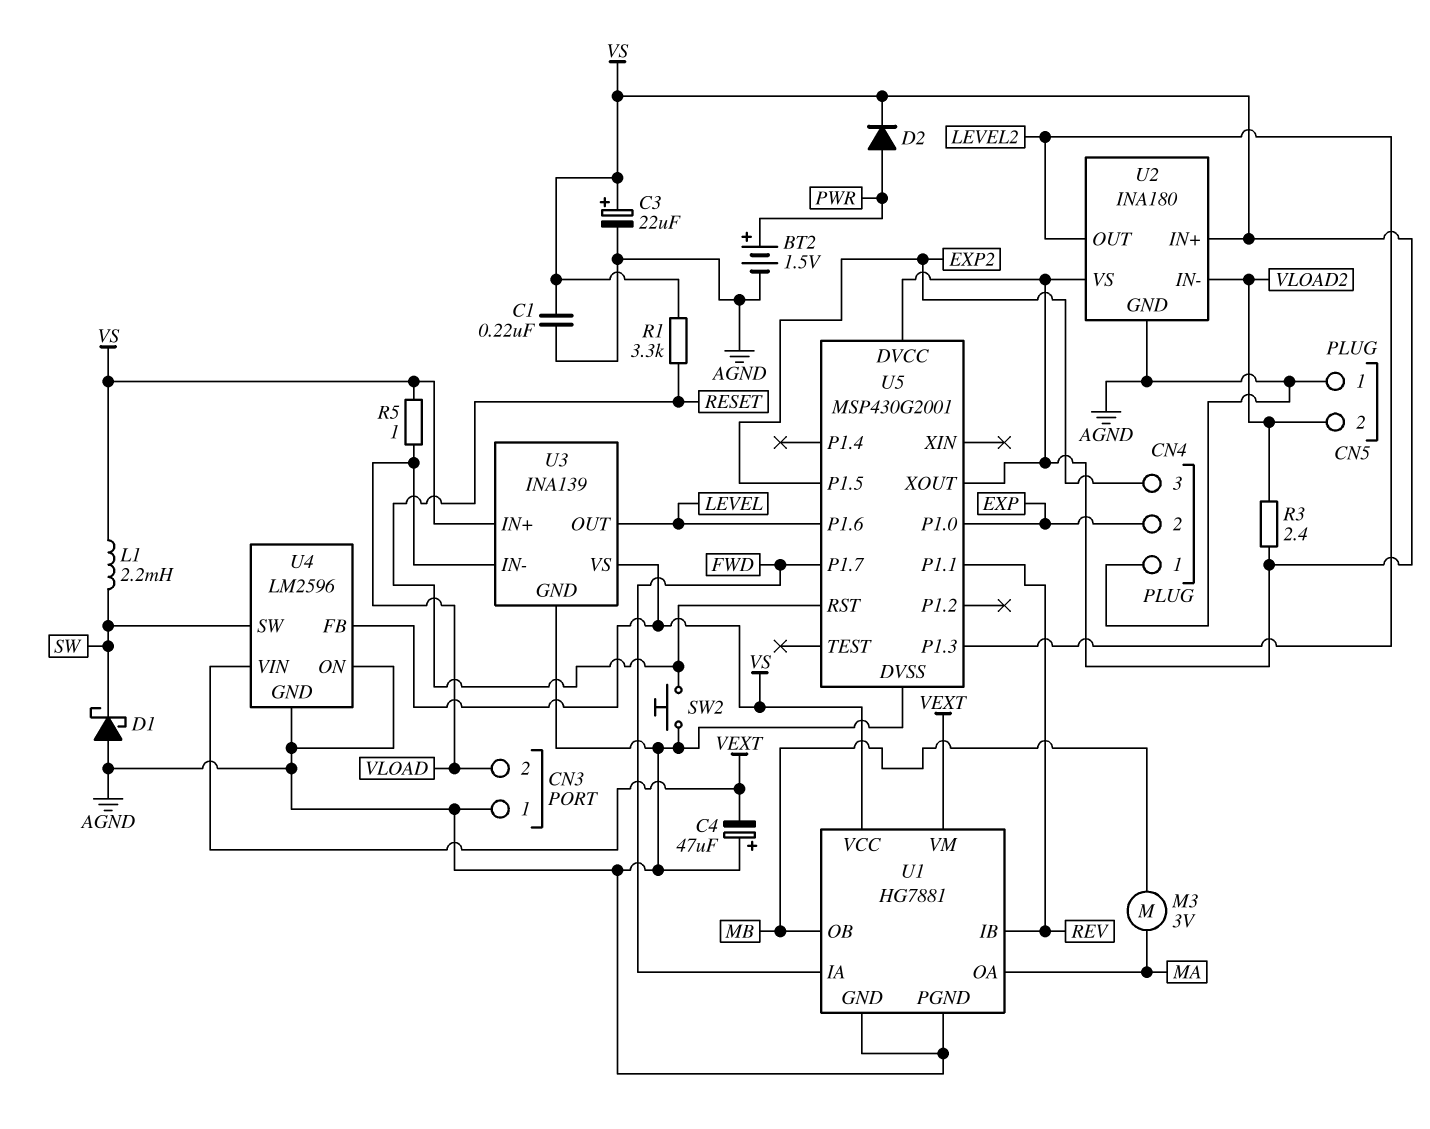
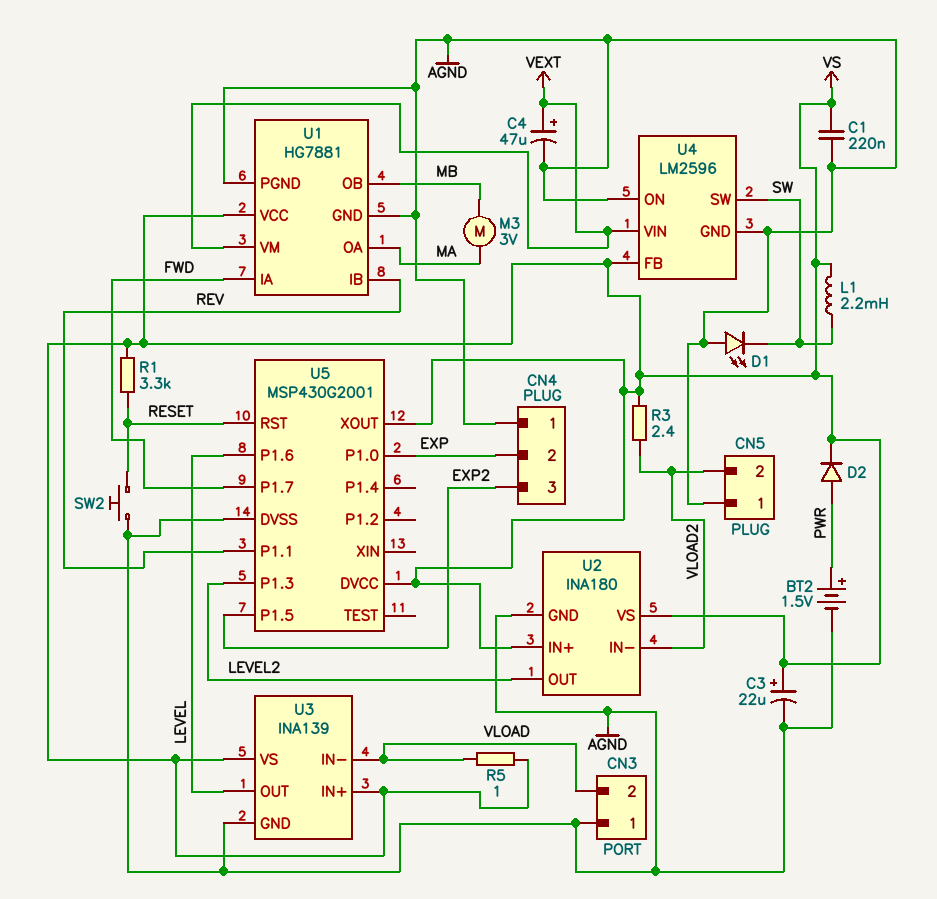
C4: 47uF (plus AGND, minus VEXT) -> 47uF (plus VEXT, minus AGND)
D1: schottky (A AGND, K SW) -> LED (A AGND, K SW)

